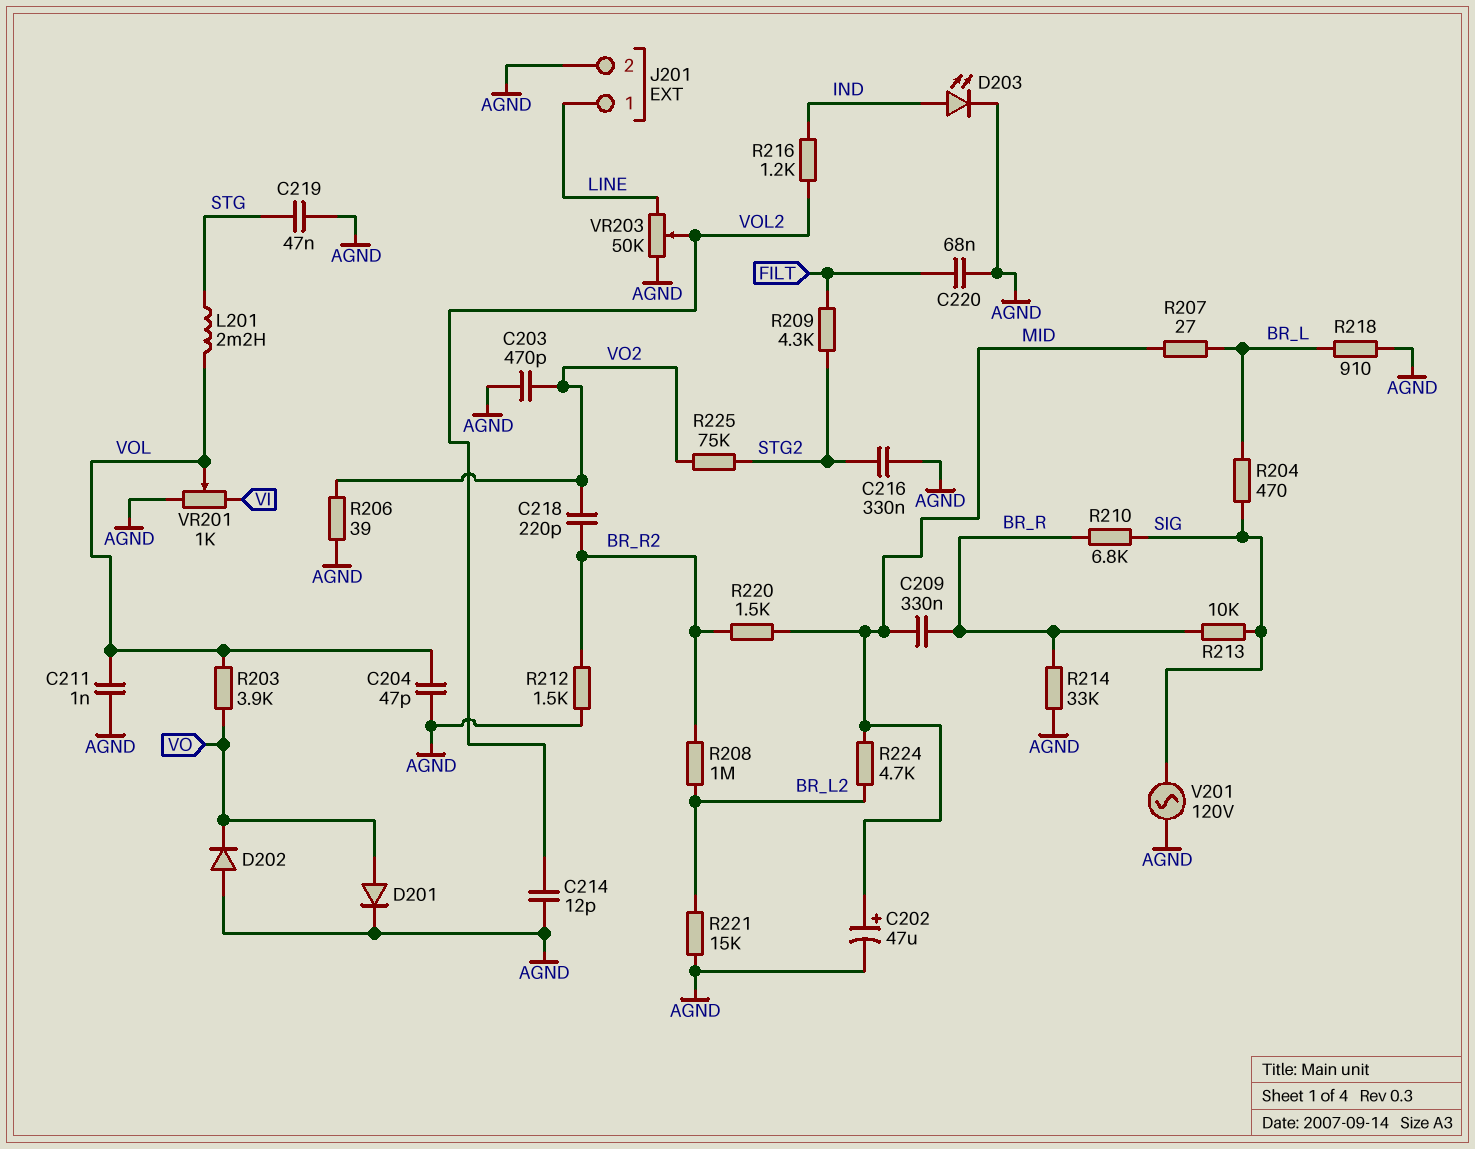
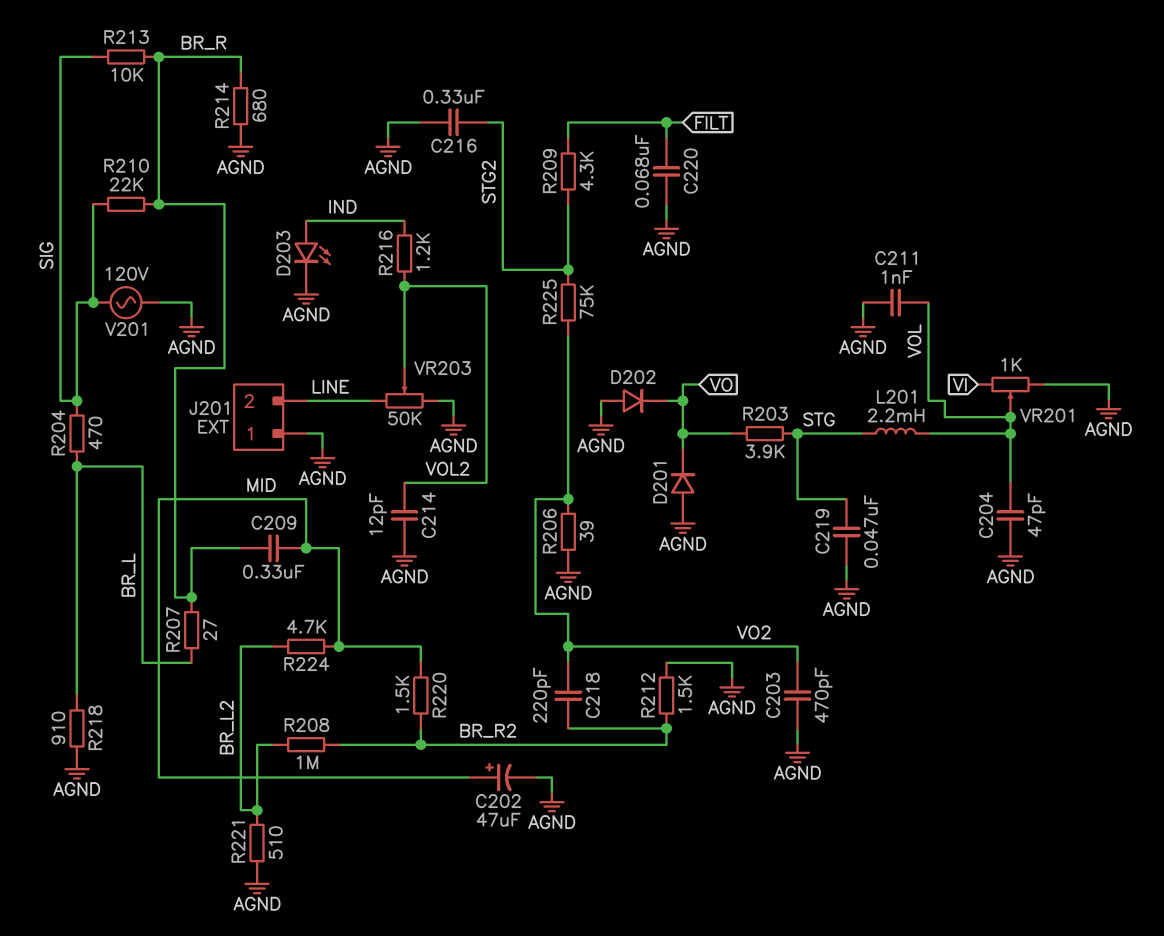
D201: diode (A VO, K AGND) -> diode (A AGND, K VO)
J201 pin 1: LINE -> AGND
J201 pin 2: AGND -> LINE
R203: 3.9k (VO, VOL) -> 3.9k (STG, VO)
R207: 27 (BR_L, MID) -> 27 (BR_L, BR_R)
R210: 6.8k (BR_R, SIG) -> 22k (BR_R, SIG)
R214: 33k (AGND, BR_R) -> 680 (AGND, BR_R)
R221: 15k (AGND, BR_L2) -> 510 (AGND, BR_L2)

